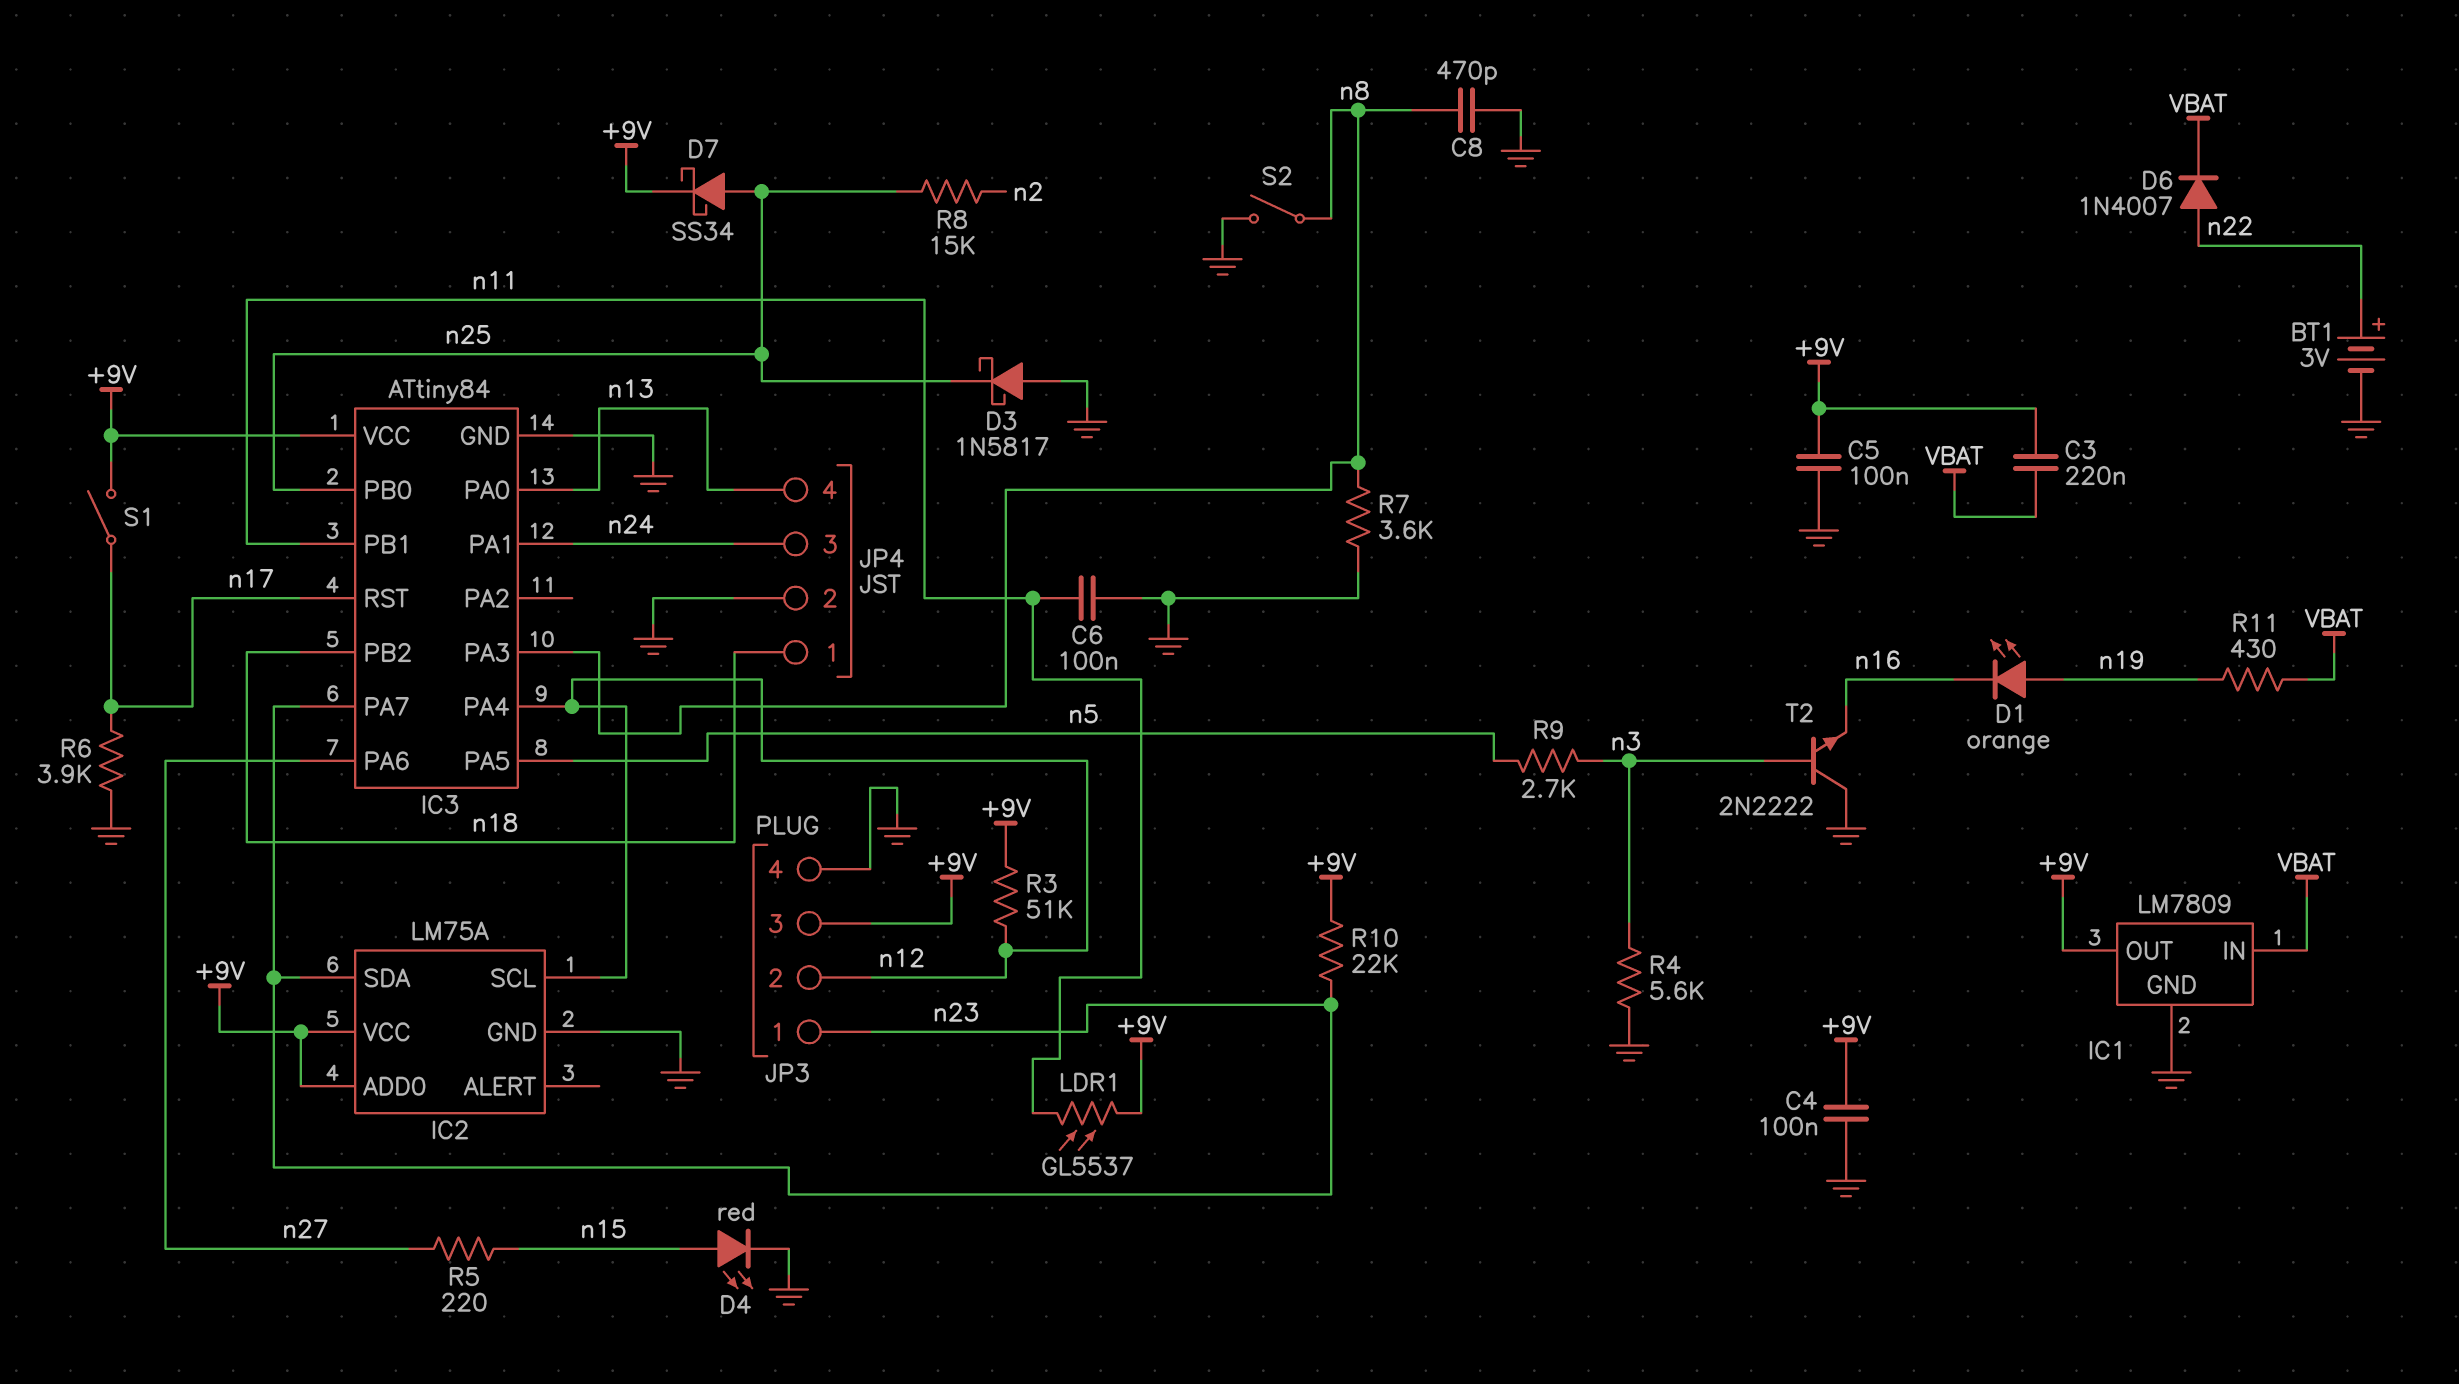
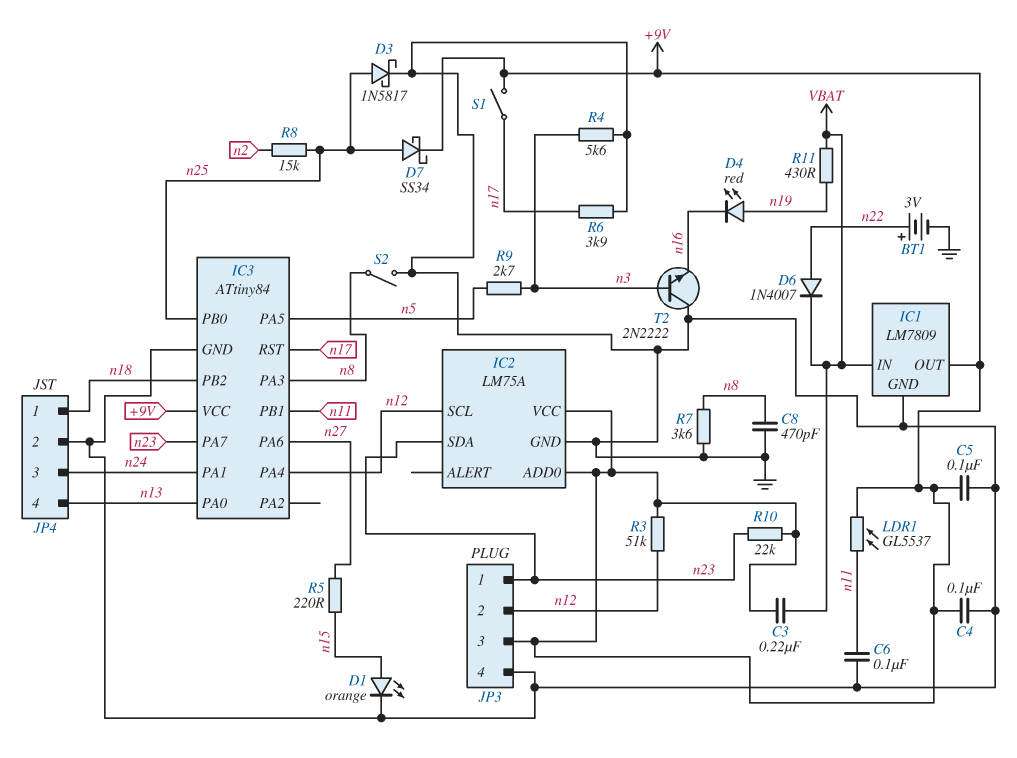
D1: LED orange (A n19, K n16) -> LED orange (A n15, K GND)
D3: schottky 1N5817 (A GND, K n25) -> schottky 1N5817 (A n25, K GND)
D4: LED red (A n15, K GND) -> LED red (A n19, K n16)

